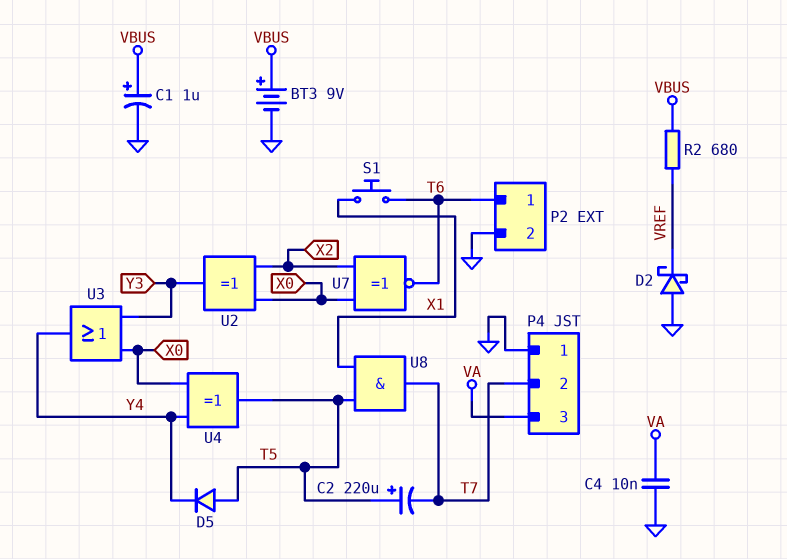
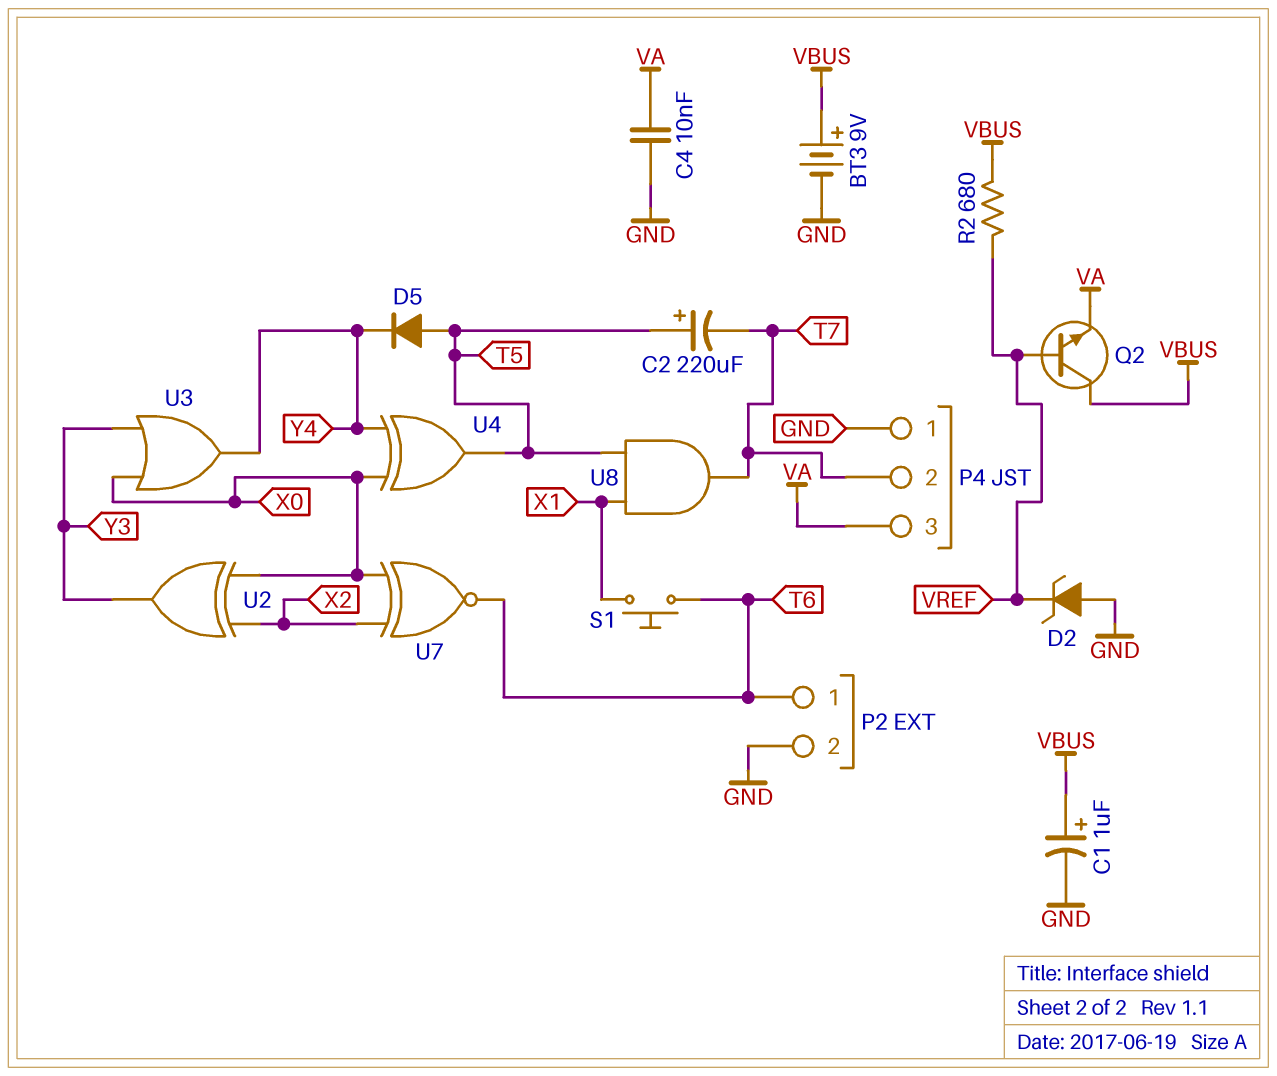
D2: schottky (A GND, K VREF) -> zener (A GND, K VREF)
Q2: none -> NPN (B VREF, C VBUS, E VA)

